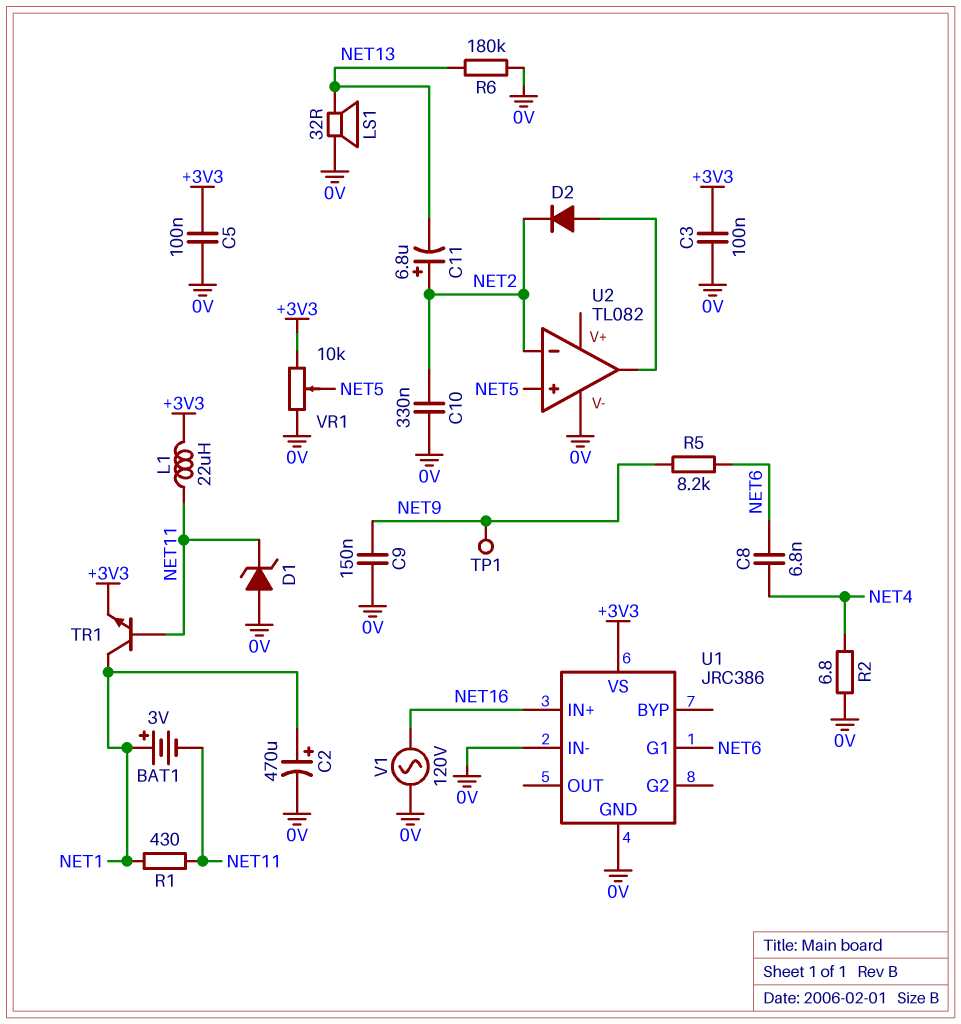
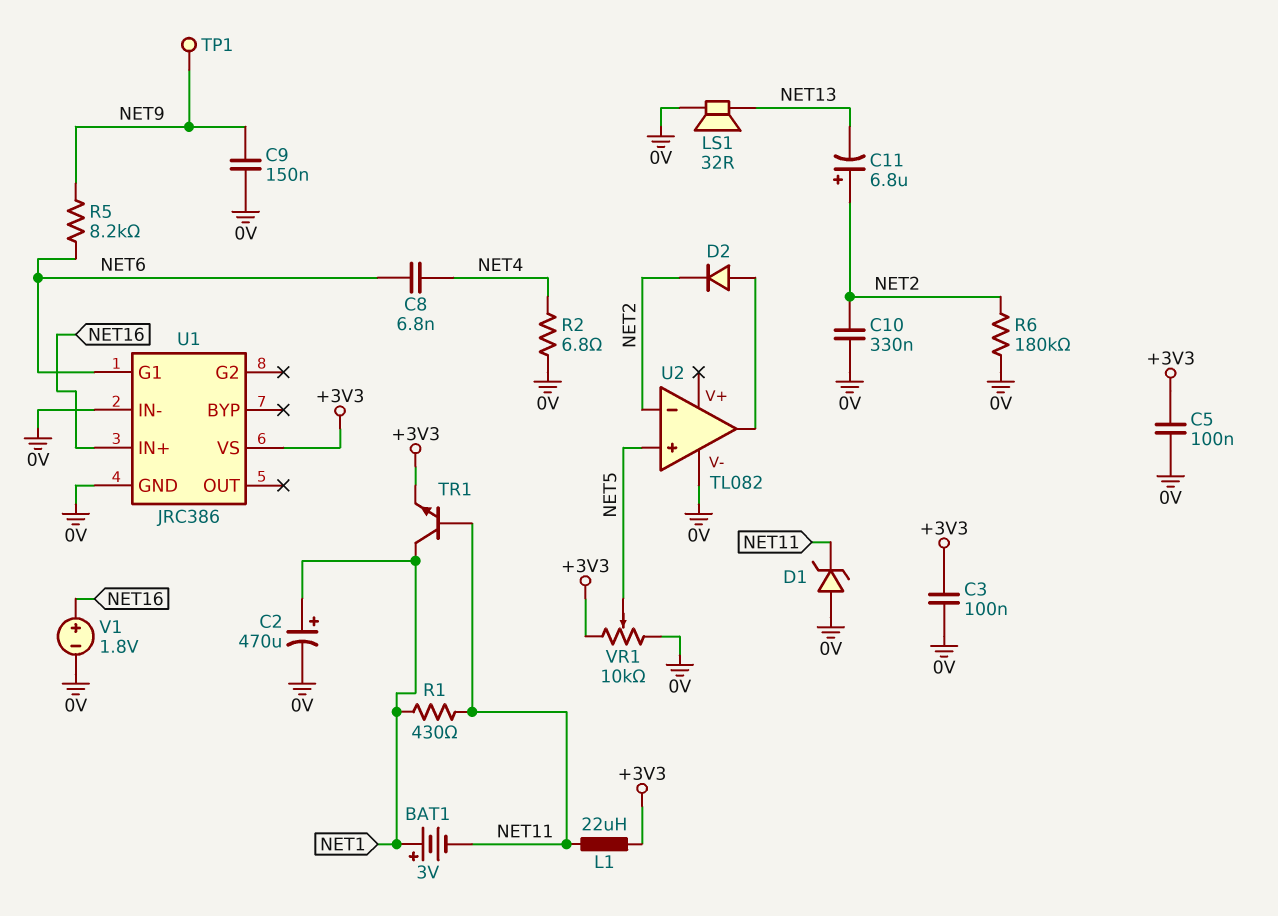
R6: 180k (0V, NET13) -> 180k (0V, NET2)
V1: AC 120V (0V, NET16) -> 1.8V (plus NET16, minus 0V)

